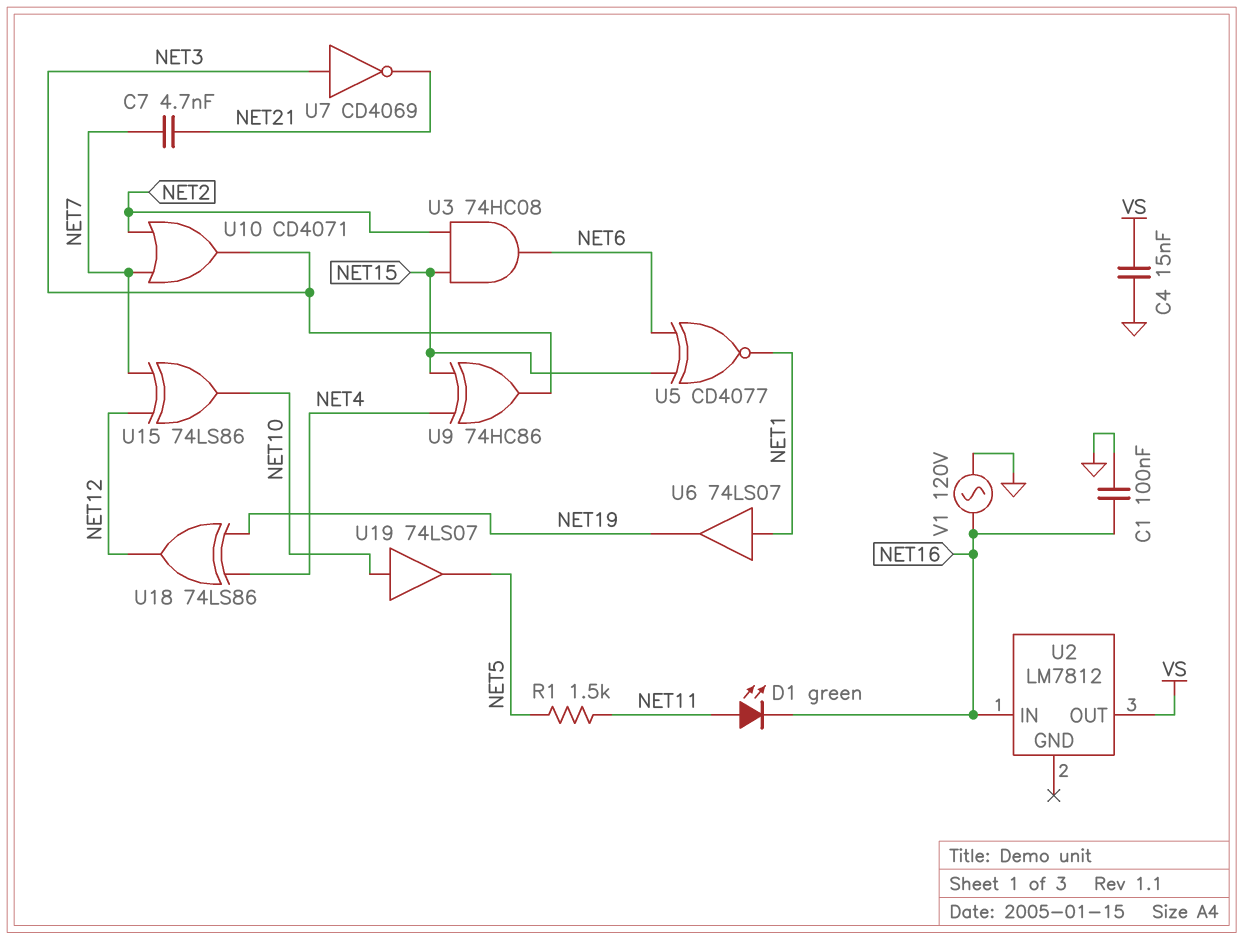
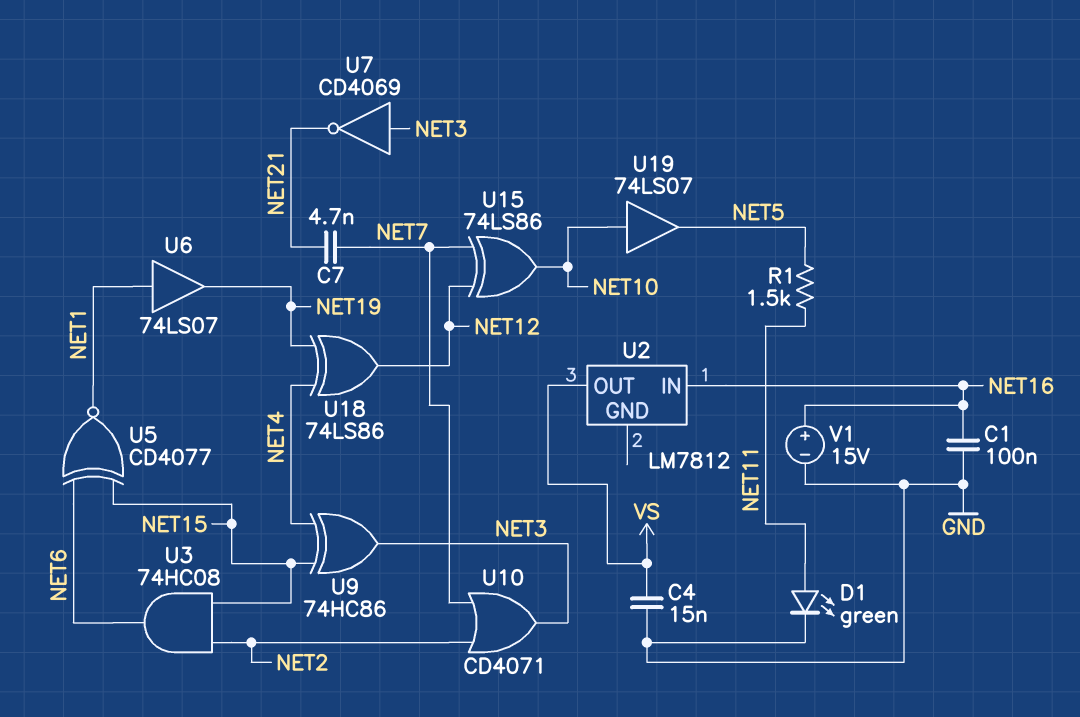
D1: LED green (A NET11, K NET16) -> LED green (A NET11, K GND)
V1: AC 120V (GND, NET16) -> 15V (plus NET16, minus GND)

